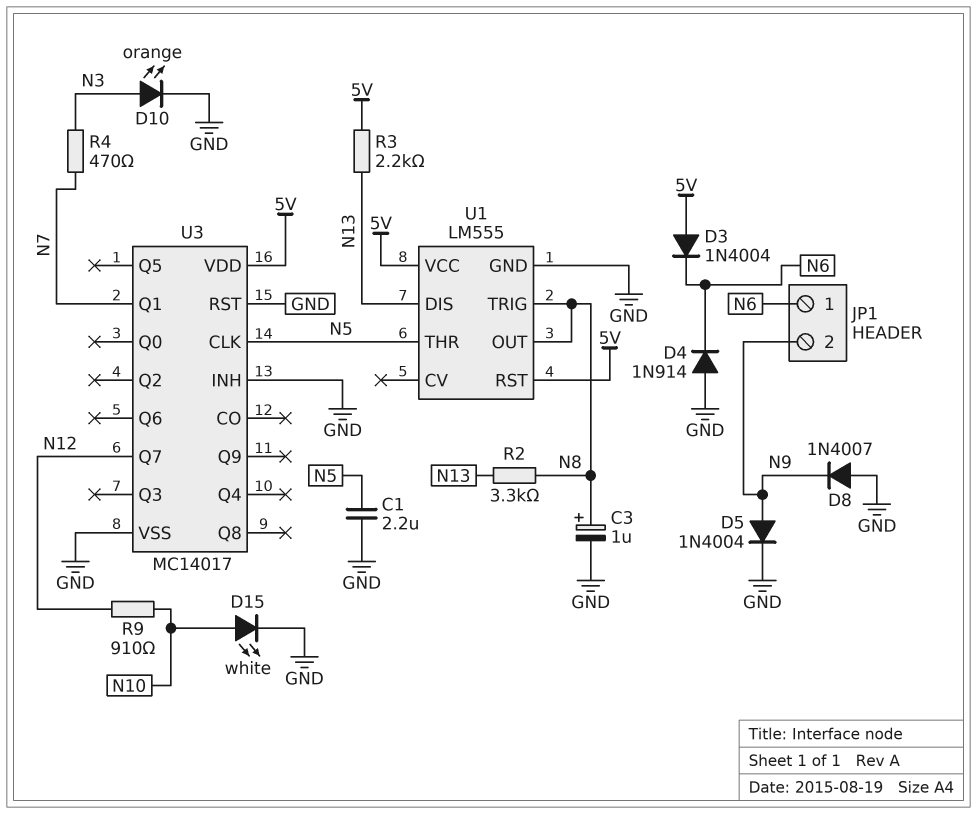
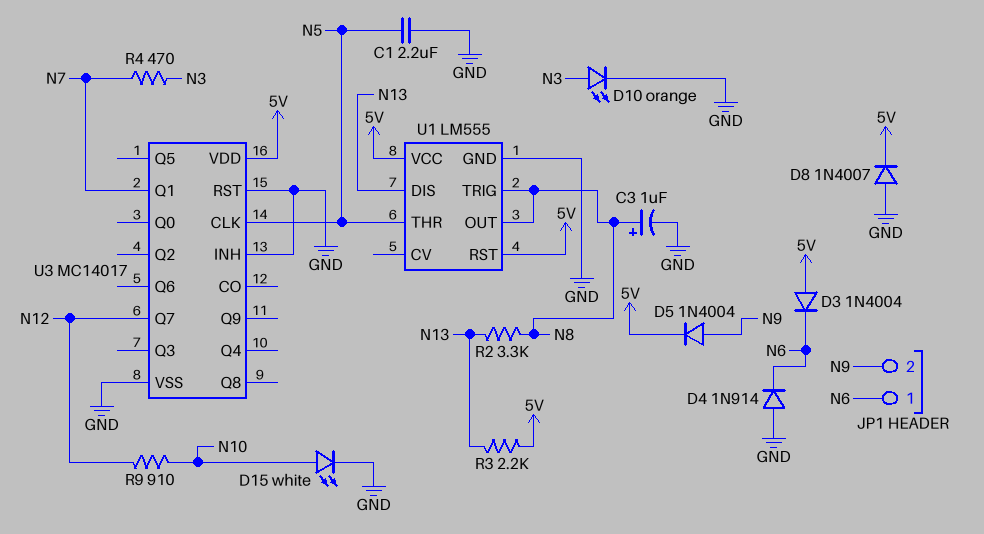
D5: diode 1N4004 (A N9, K GND) -> diode 1N4004 (A N9, K 5V)
D8: diode 1N4007 (A GND, K N9) -> diode 1N4007 (A GND, K 5V)

